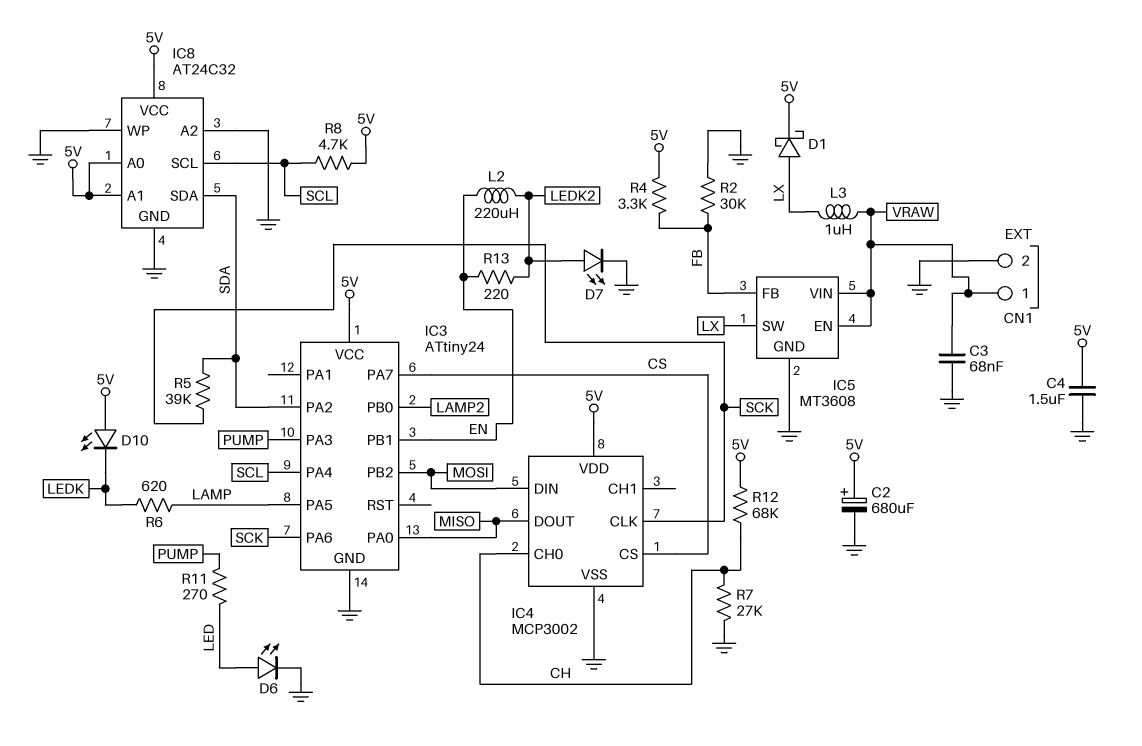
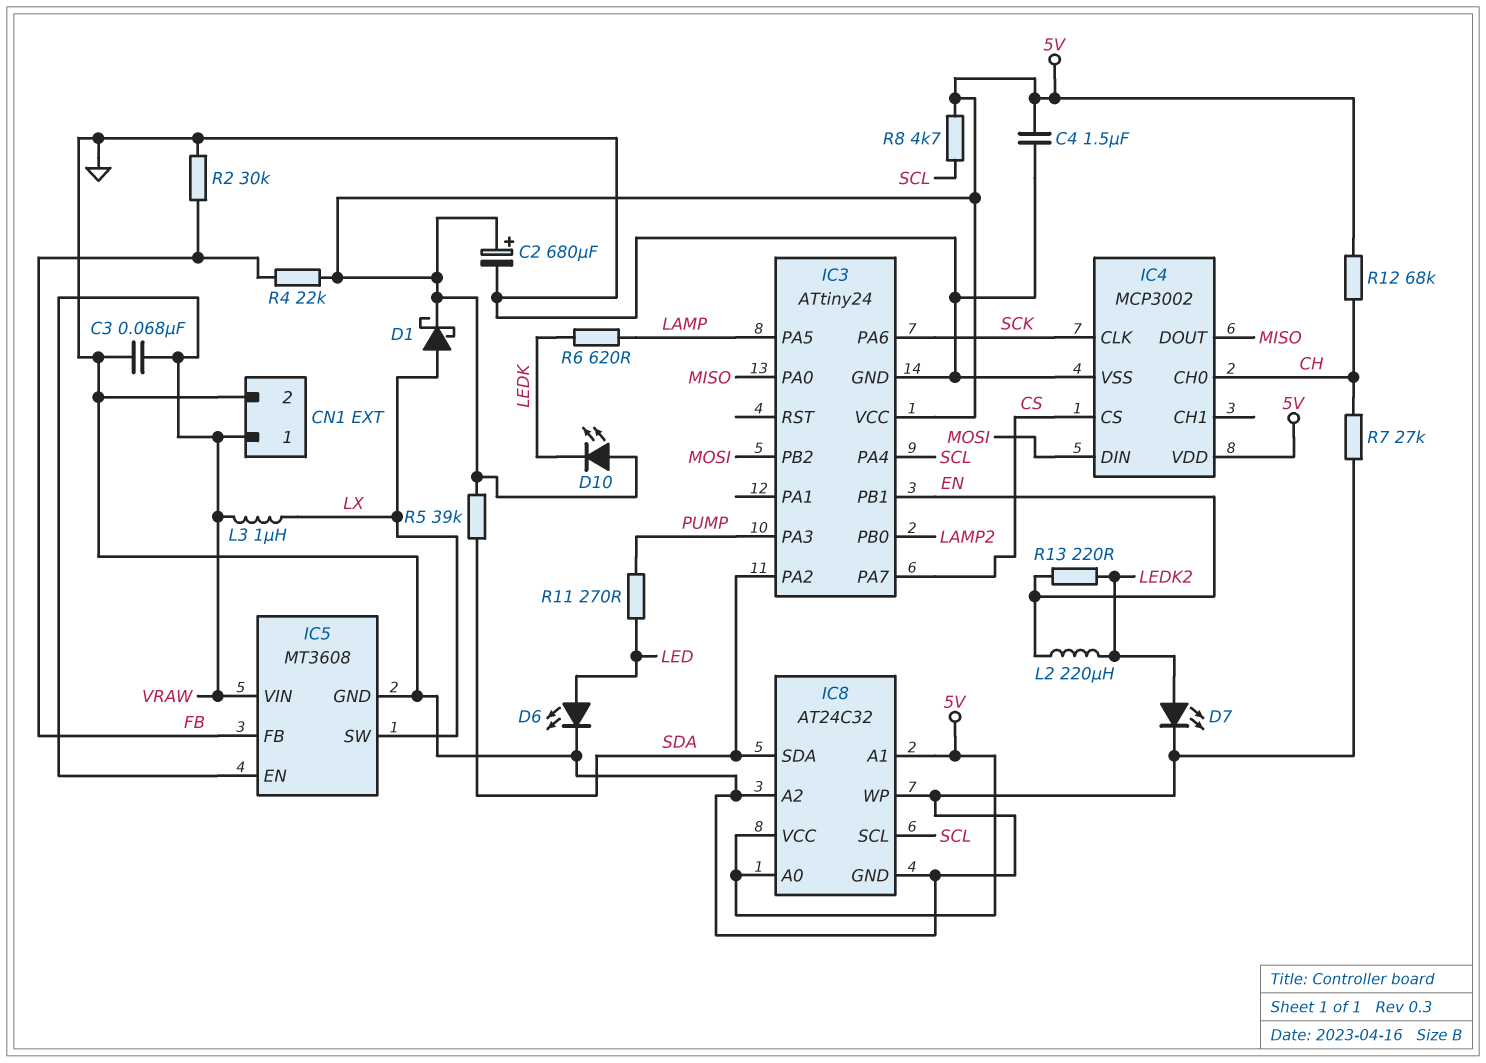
R4: 3.3k (5V, FB) -> 22k (5V, FB)
R5: 39k (SCK, SDA) -> 39k (5V, SDA)

